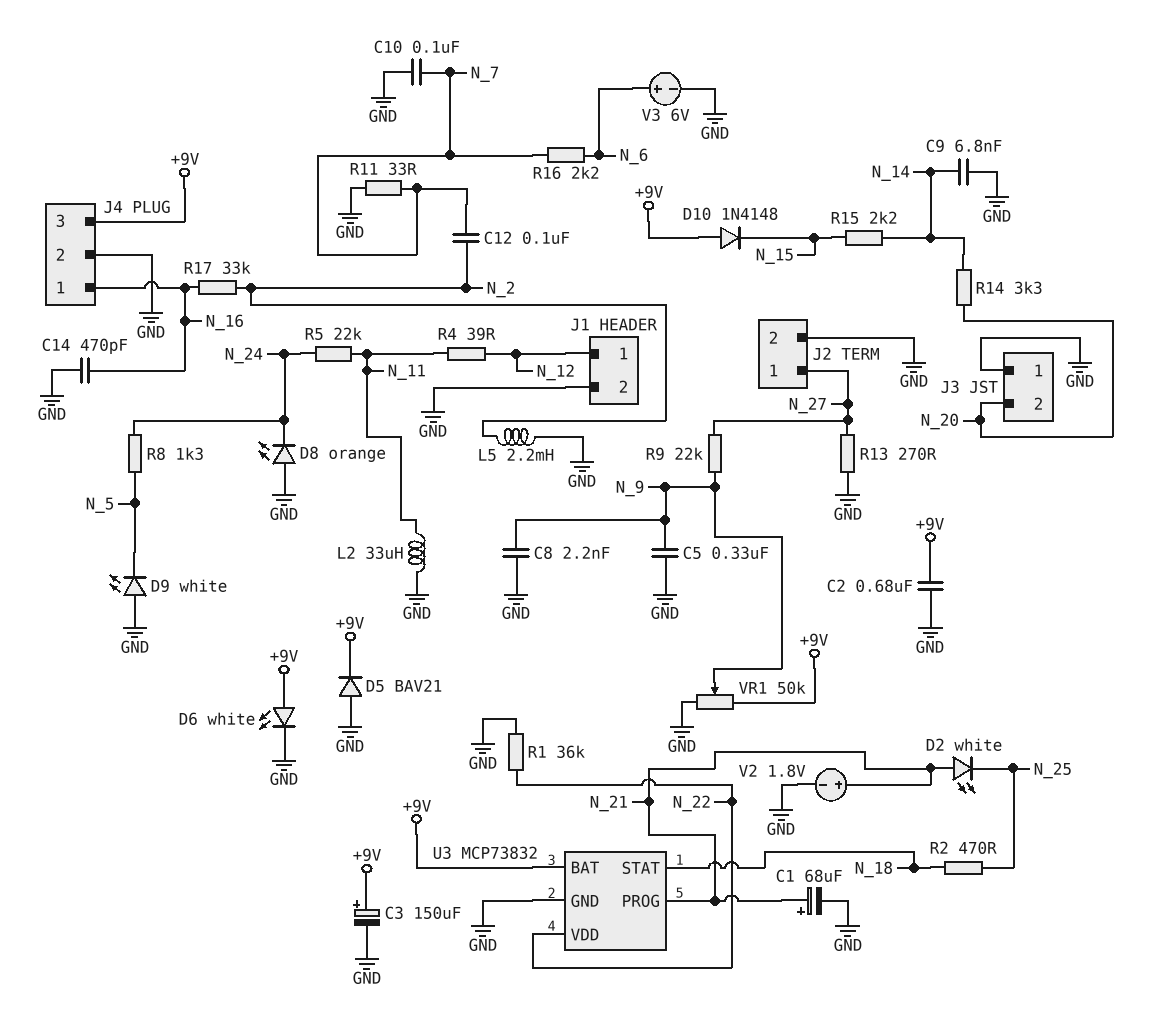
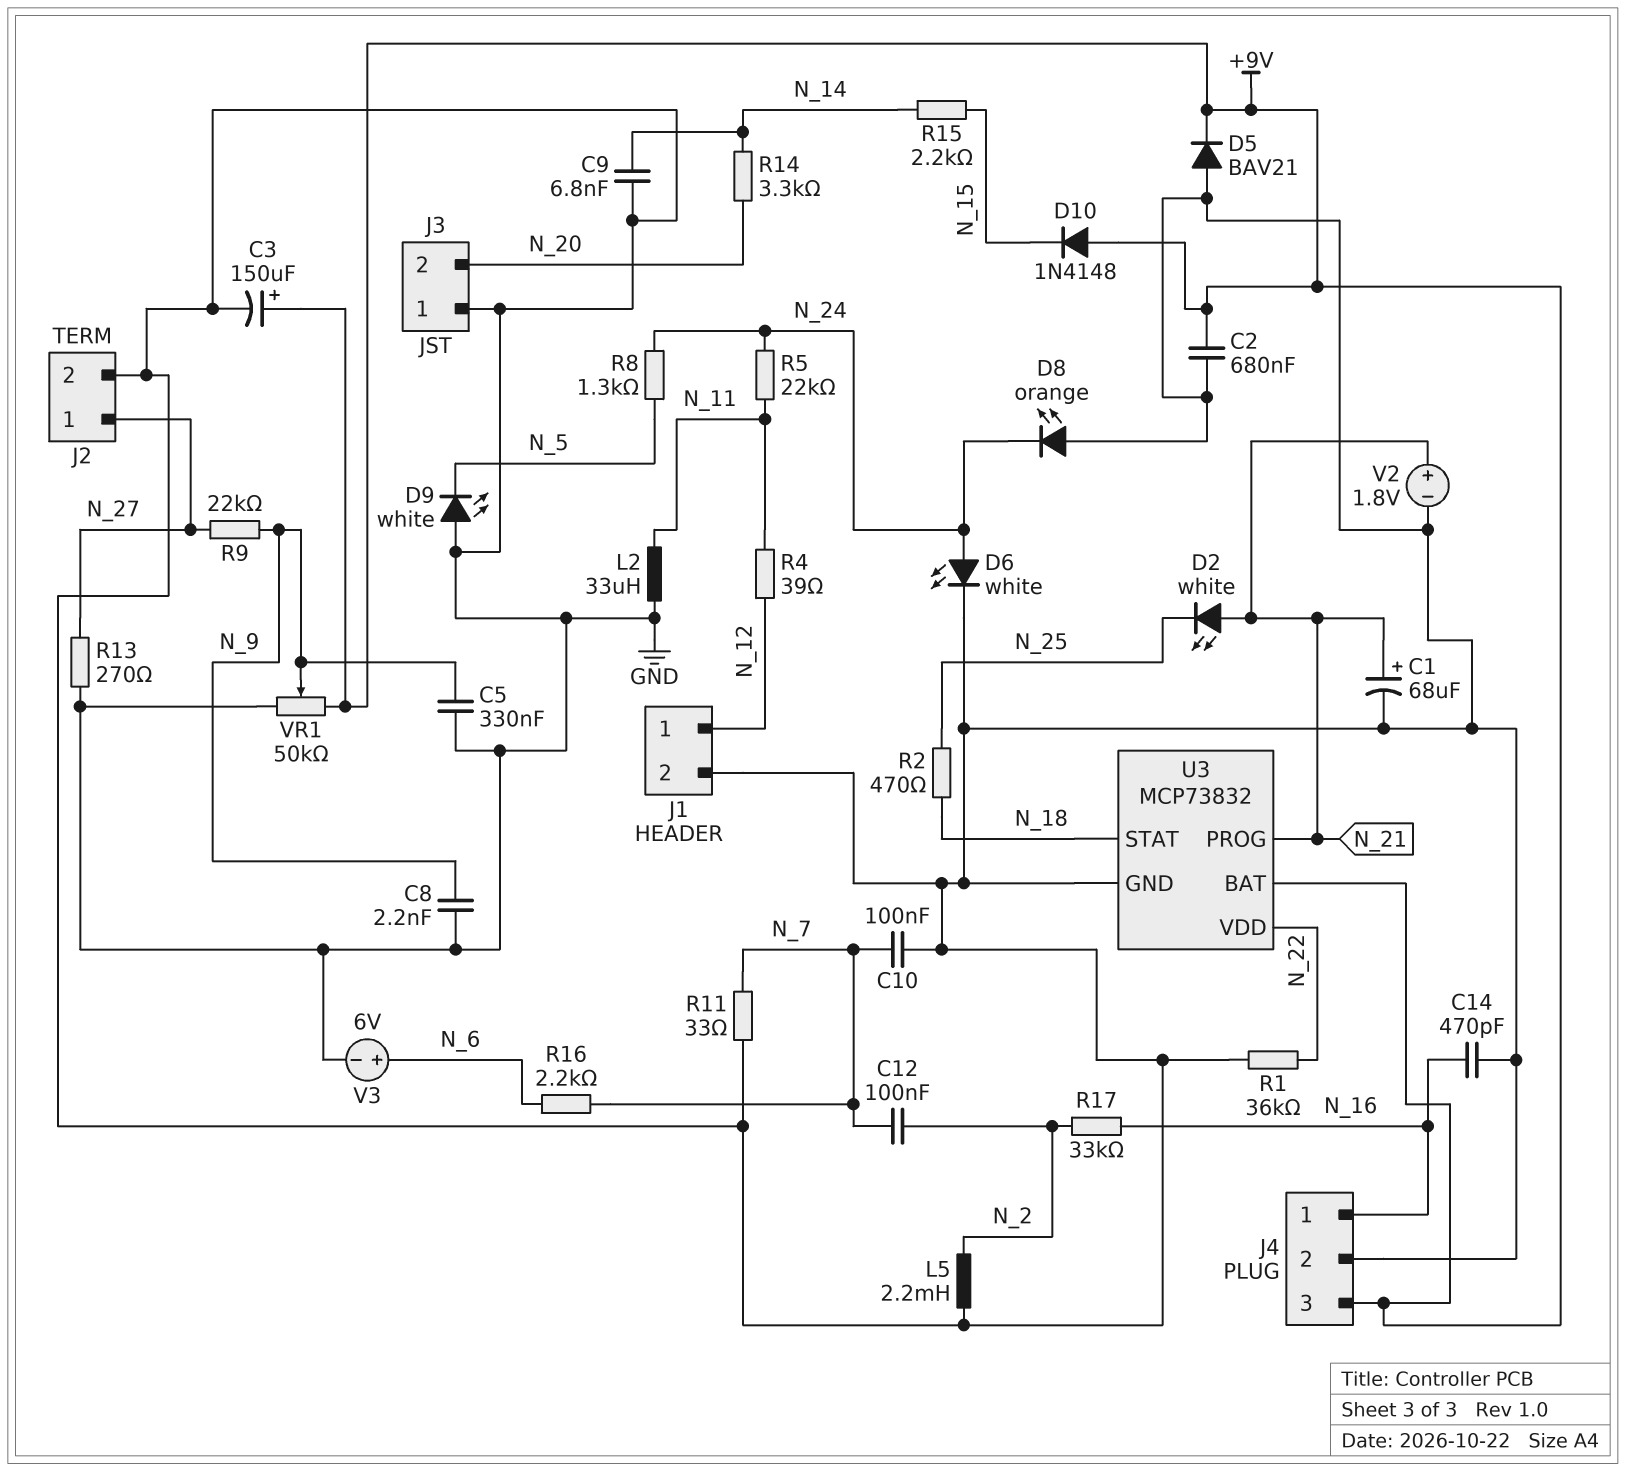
D6: LED white (A +9V, K GND) -> LED white (A N_24, K GND)

